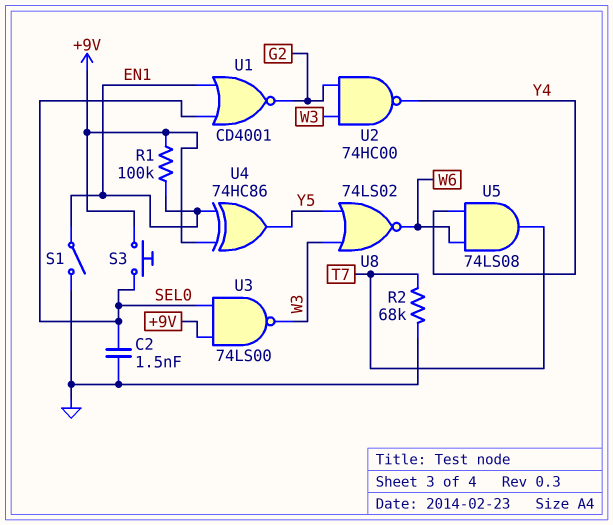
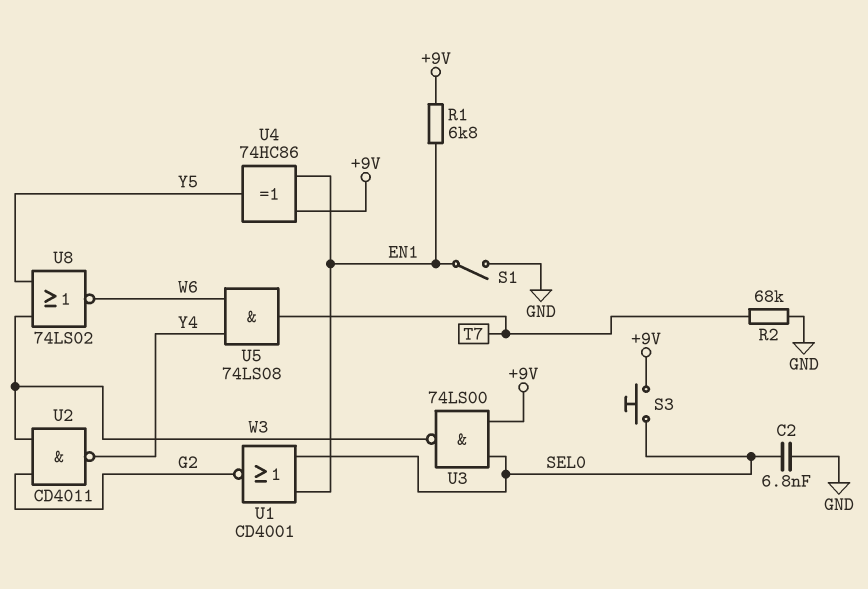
C2: 1.5nF (GND, SEL0) -> 6.8nF (GND, SEL0)
R1: 100k (+9V, EN1) -> 6.8k (+9V, EN1)
U2: NAND 74HC00 (in G2, in W3, out Y4) -> NAND CD4011 (in G2, in W3, out Y4)

